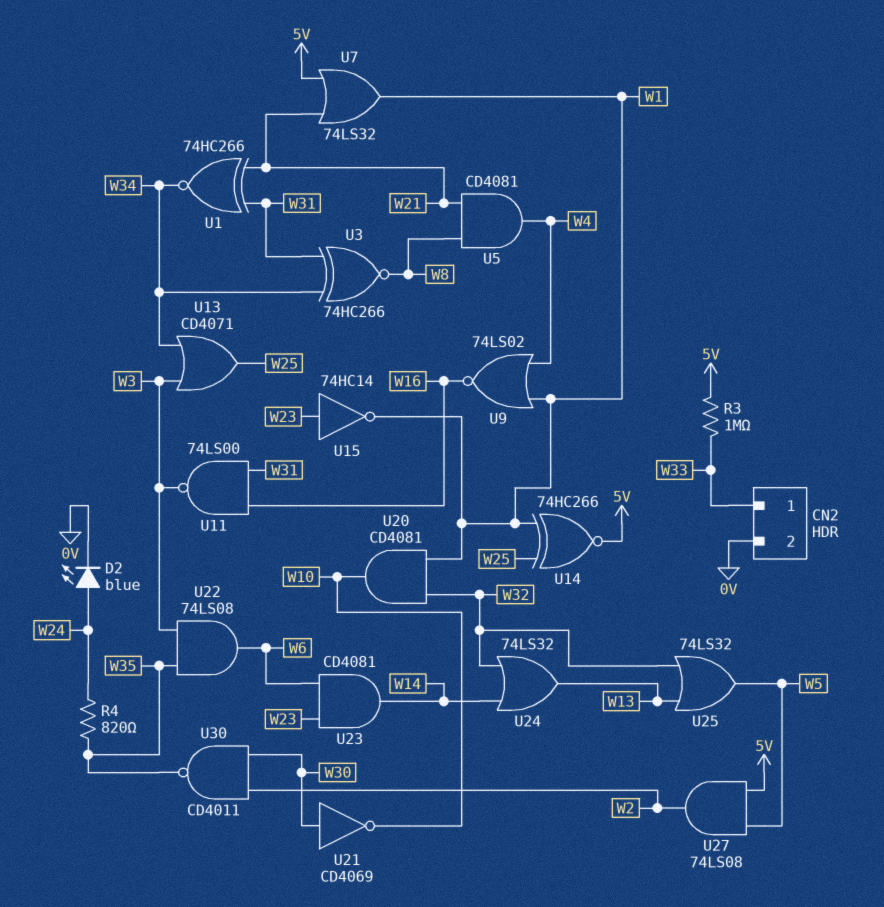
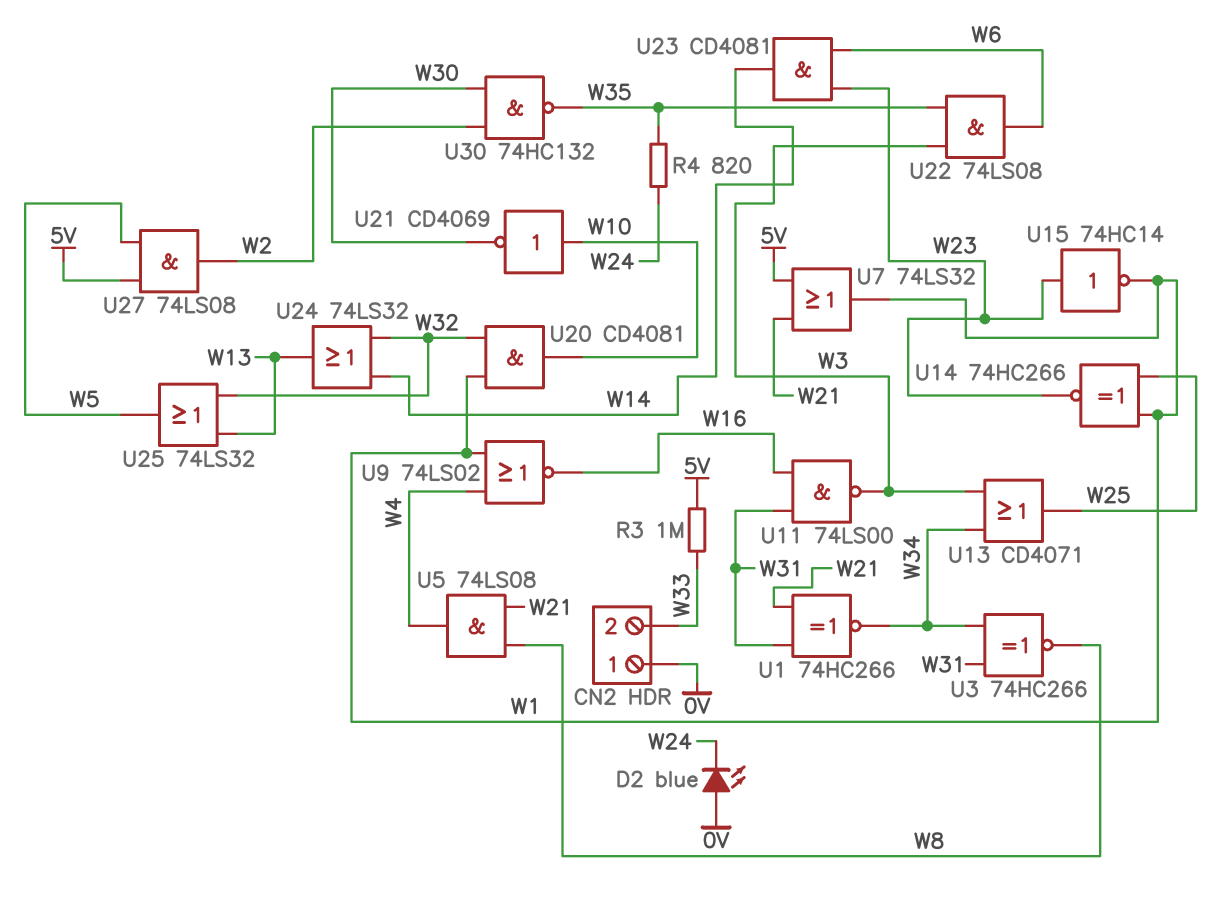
CN2 pin 1: W33 -> 0V
CN2 pin 2: 0V -> W33
D2: LED blue (A W24, K 0V) -> LED blue (A 0V, K W24)
U5: AND CD4081 (in W8, in W21, out W4) -> AND 74LS08 (in W8, in W21, out W4)
U14: XNOR 74HC266 (in W1, in W25, out 5V) -> XNOR 74HC266 (in W1, in W25, out W23)
U21: NOT CD4069 (in W30, out W10) -> NOT CD4069 (in W10, out W30)
U30: NAND CD4011 (in W2, in W30, out W35) -> NAND 74HC132 (in W2, in W30, out W35)

